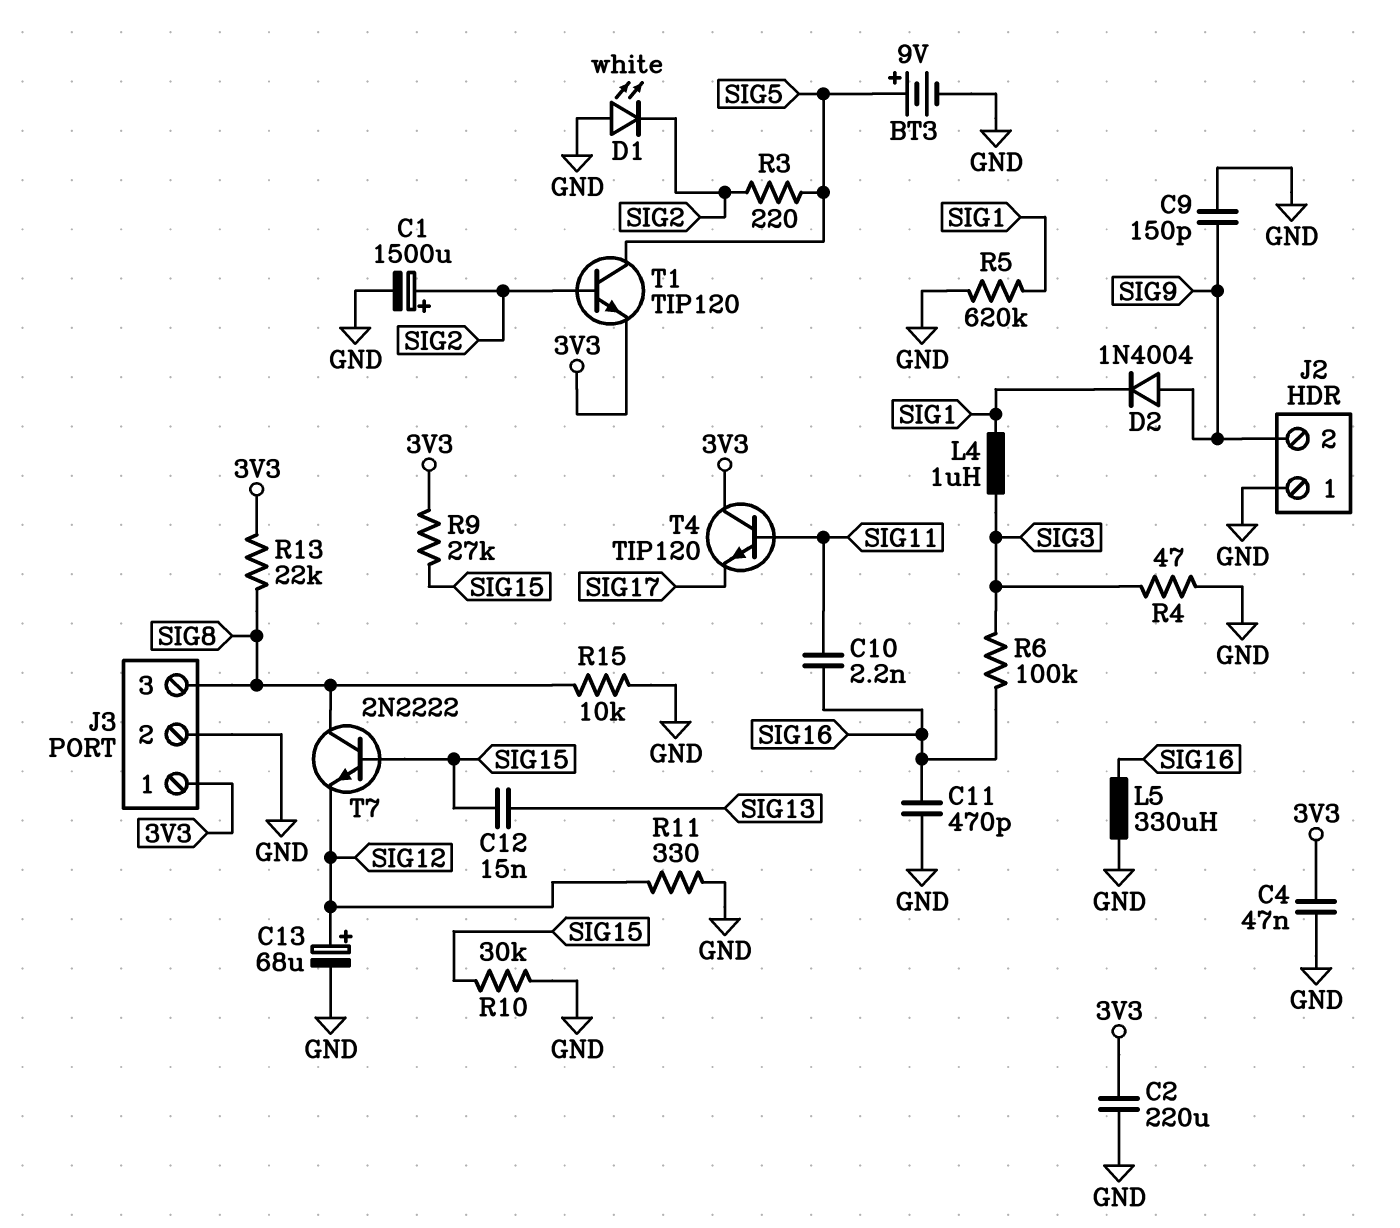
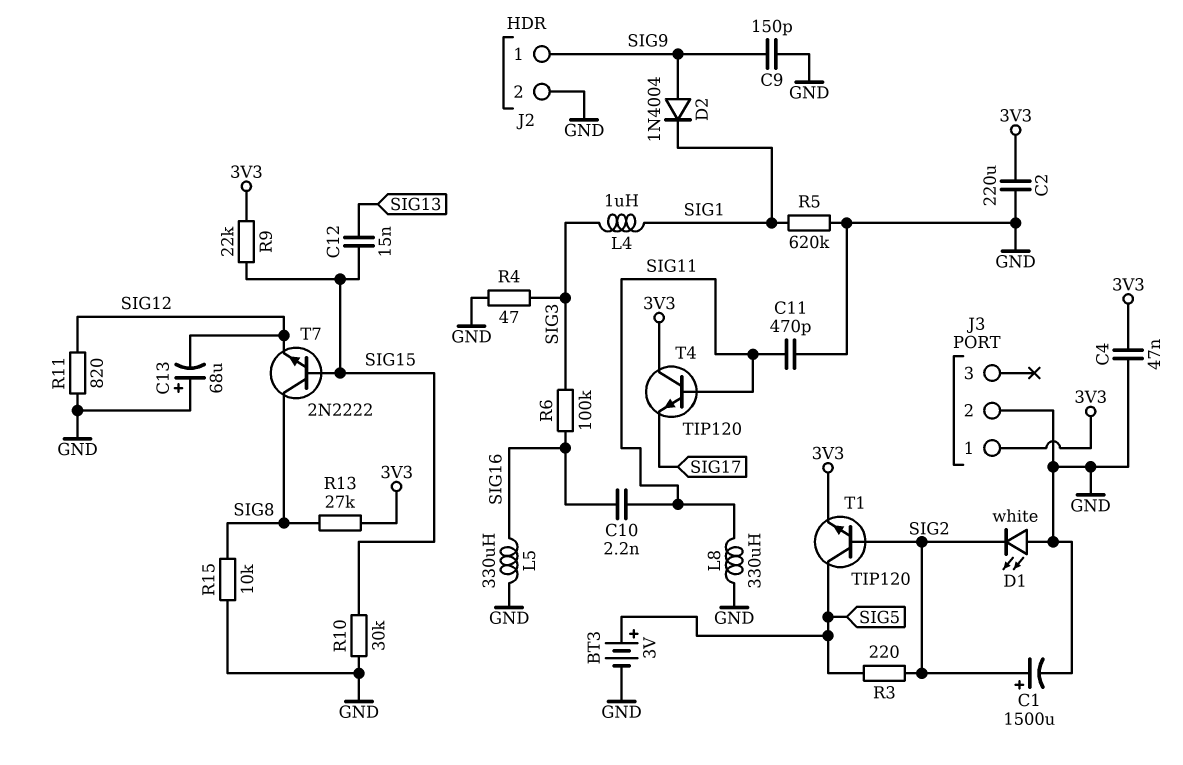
BT3: 9V (plus SIG5, minus GND) -> 3V (plus SIG5, minus GND)
C11: 470pF (GND, SIG16) -> 470pF (GND, SIG11)
C13: 68uF (plus SIG12, minus GND) -> 68uF (plus GND, minus SIG12)
J2 pin 1: GND -> SIG9
J2 pin 2: SIG9 -> GND
J3 pin 3: SIG8 -> none
L8: none -> 330uH (GND, SIG11)
R9: 27k (3V3, SIG15) -> 22k (3V3, SIG15)
R11: 330 (GND, SIG12) -> 820 (GND, SIG12)
R13: 22k (3V3, SIG8) -> 27k (3V3, SIG8)

